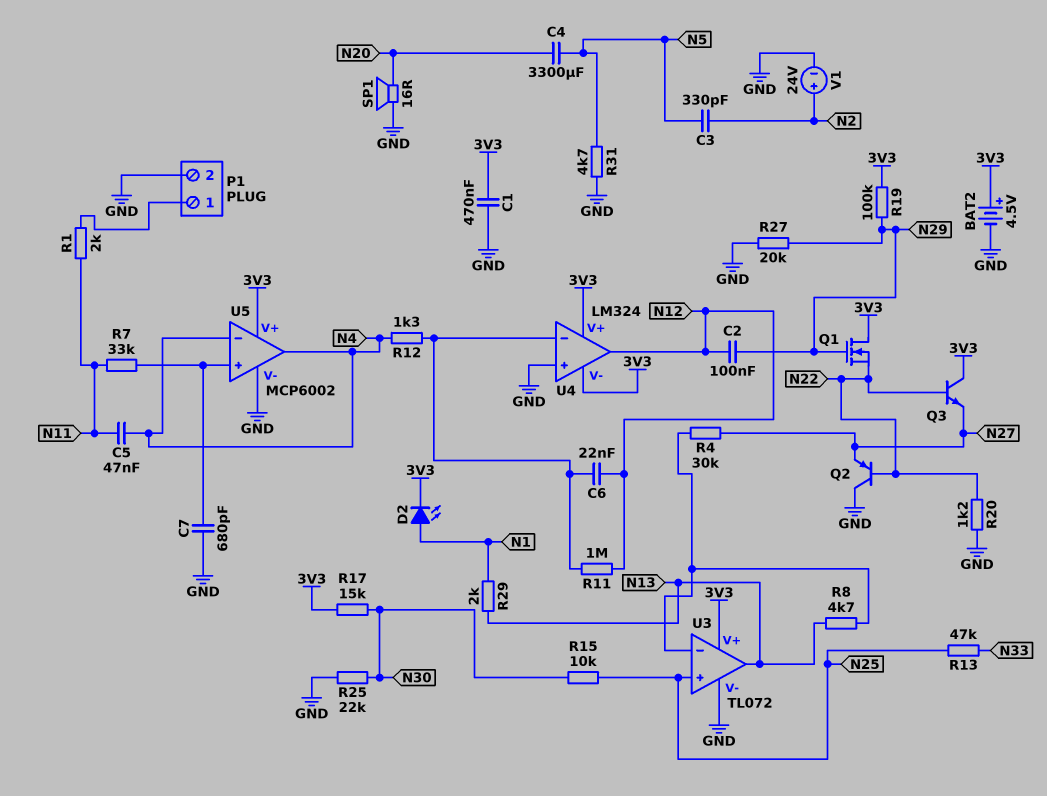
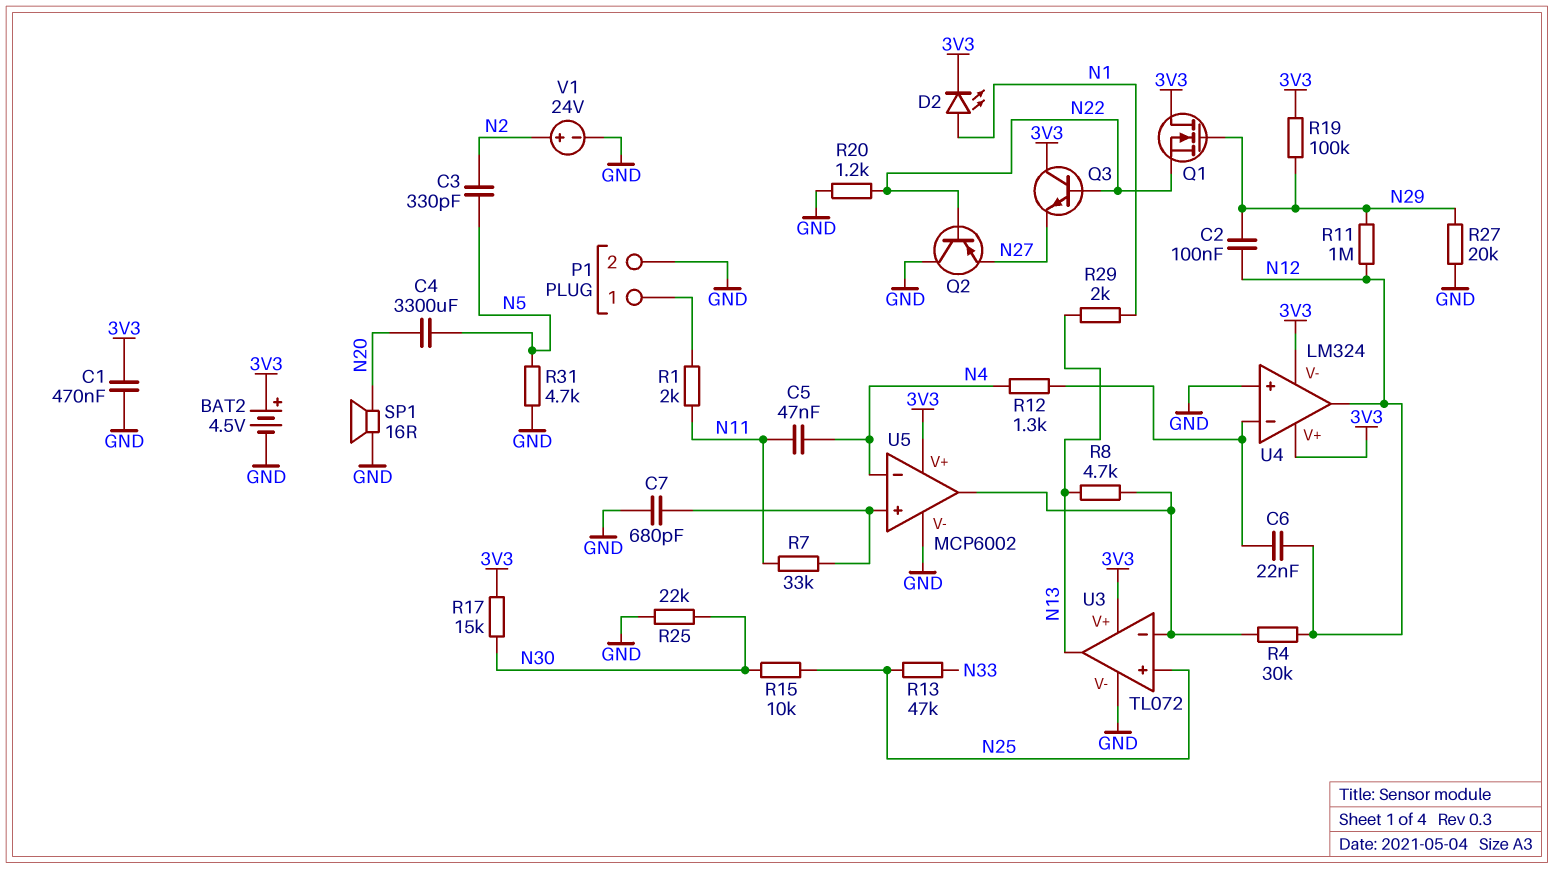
R4: 30k (N27, U3/in-) -> 30k (N12, U3/in-)
R11: 1M (N12, U4/in-) -> 1M (N12, N29)
U5 pin out: N4 -> U3/in-

